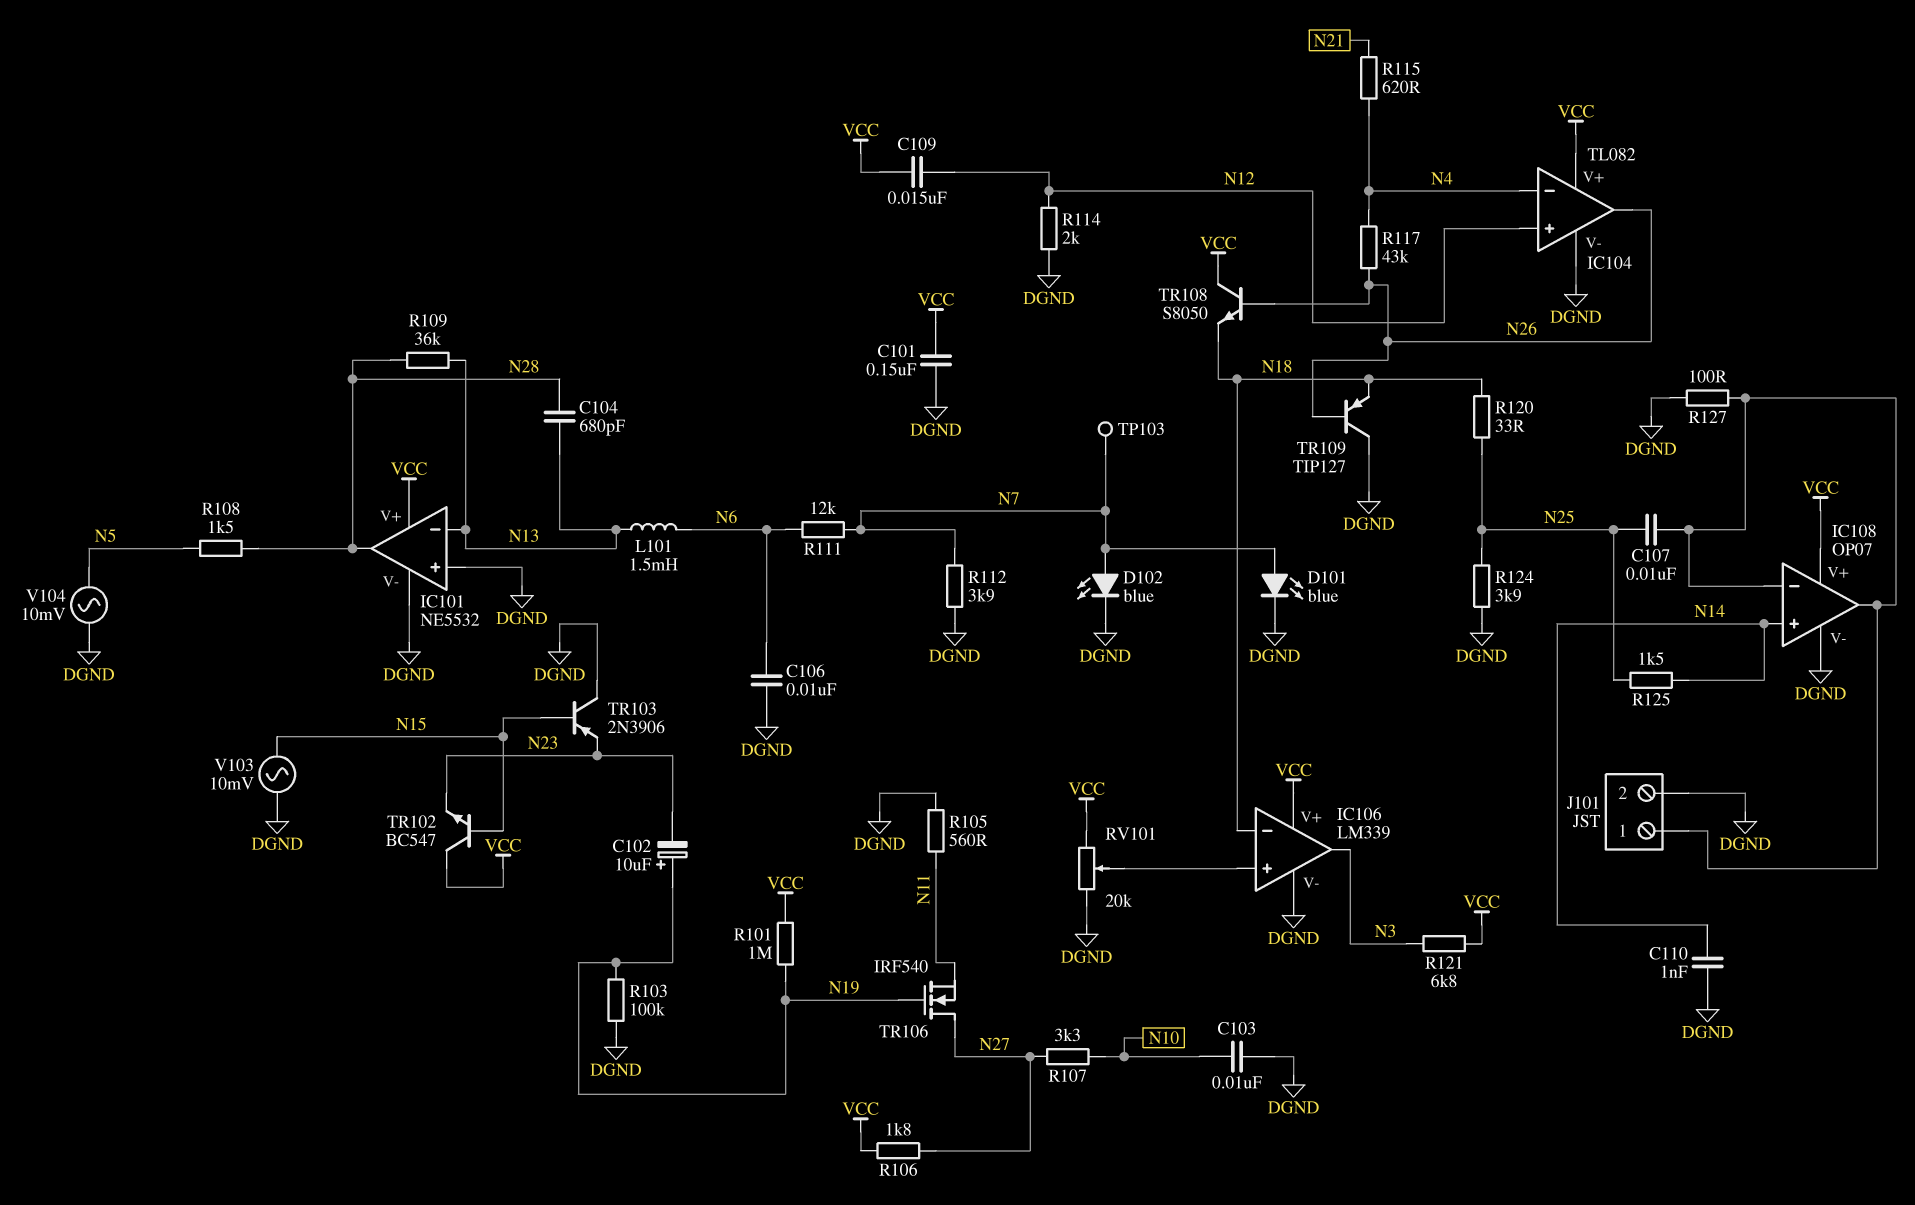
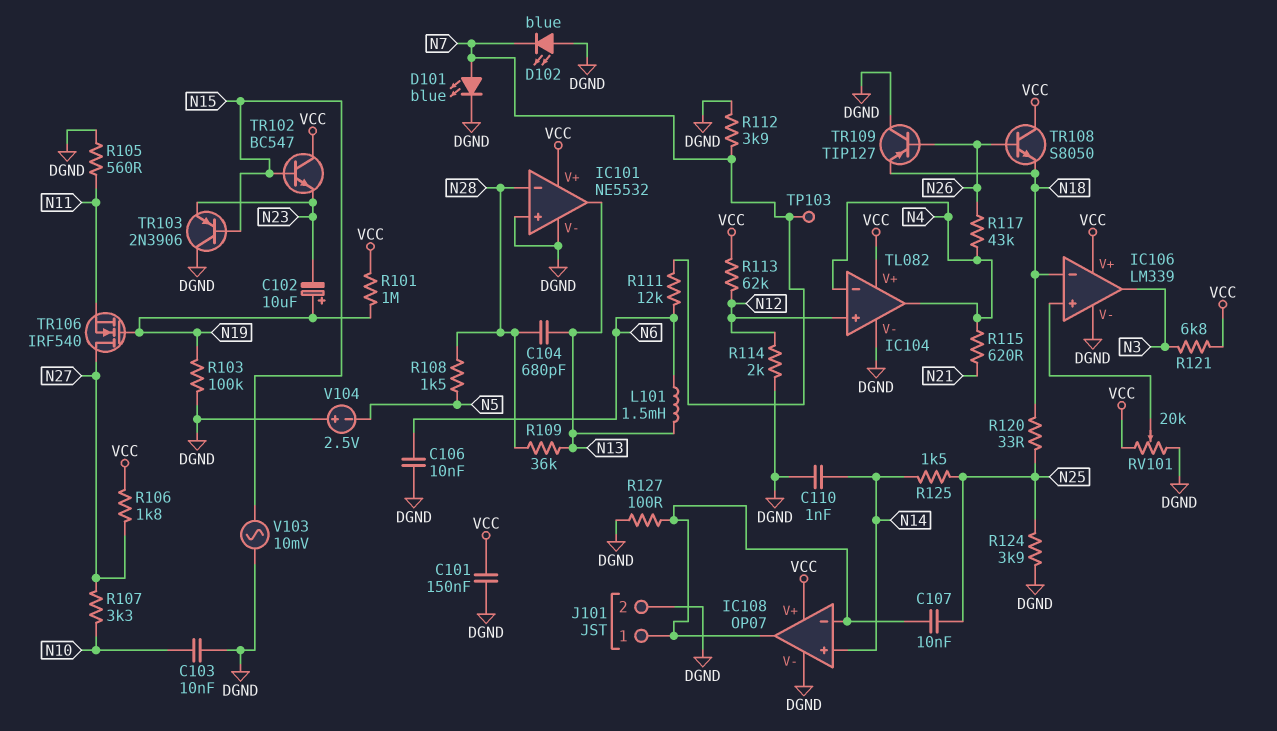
C109: 15nF (N12, VCC) -> none
D102: LED blue (A N7, K DGND) -> LED blue (A DGND, K N7)
IC101 pin in-: N13 -> N28
IC101 pin out: N28 -> N13
IC104 pin out: N26 -> N4
R113: none -> 62k (N12, VCC)
V104: AC 10mV (DGND, N5) -> 2.5V (plus DGND, minus N5)

